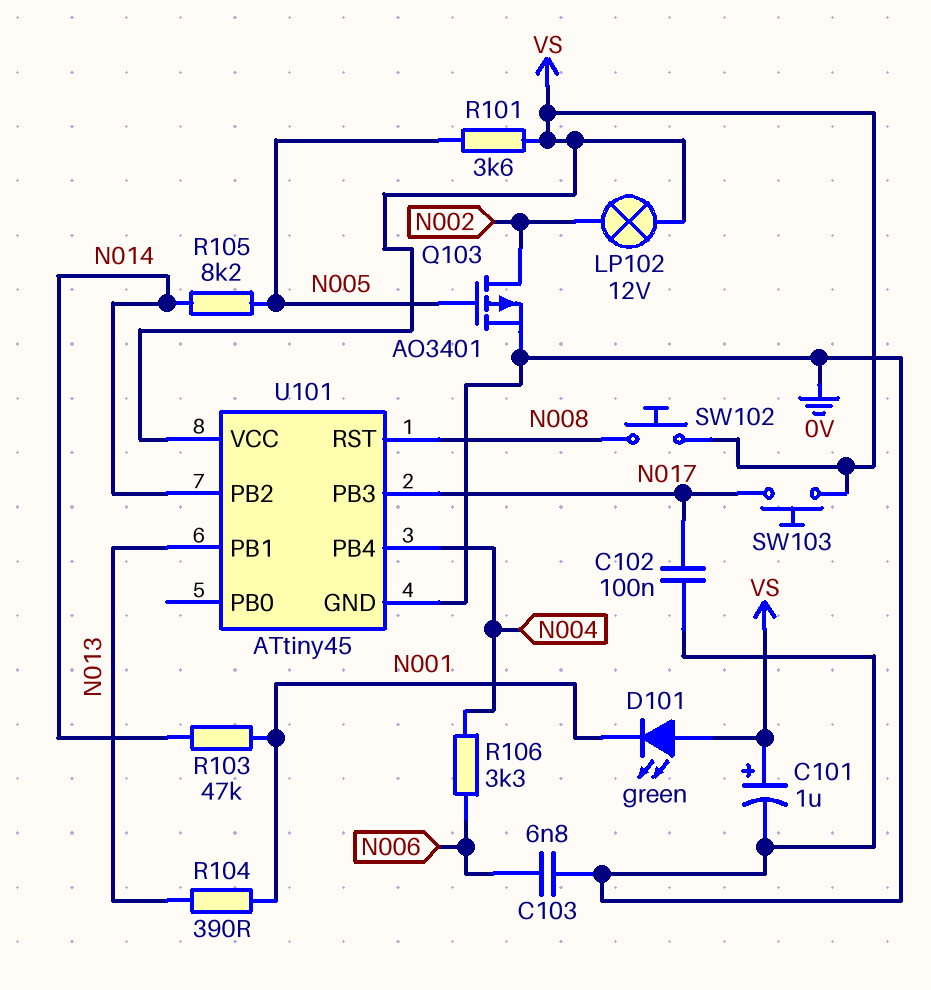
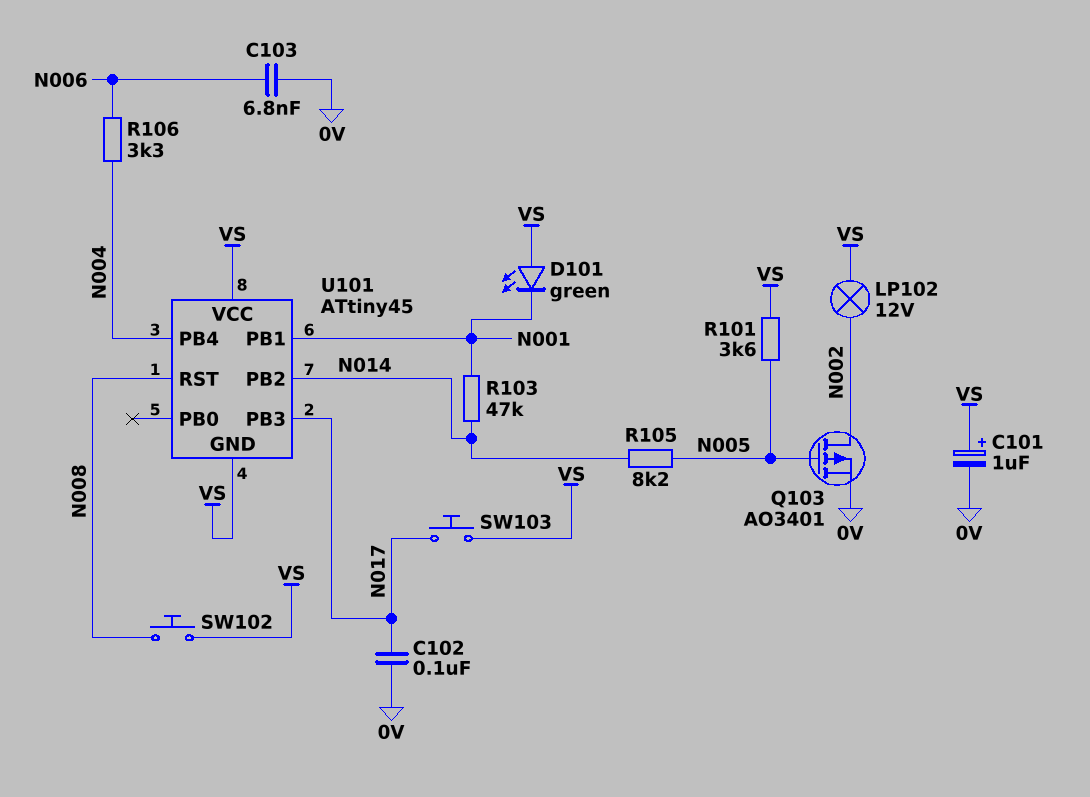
R104: 390 (N001, N013) -> none
U101 pin GND: 0V -> VS
U101 pin PB1: N013 -> N001

